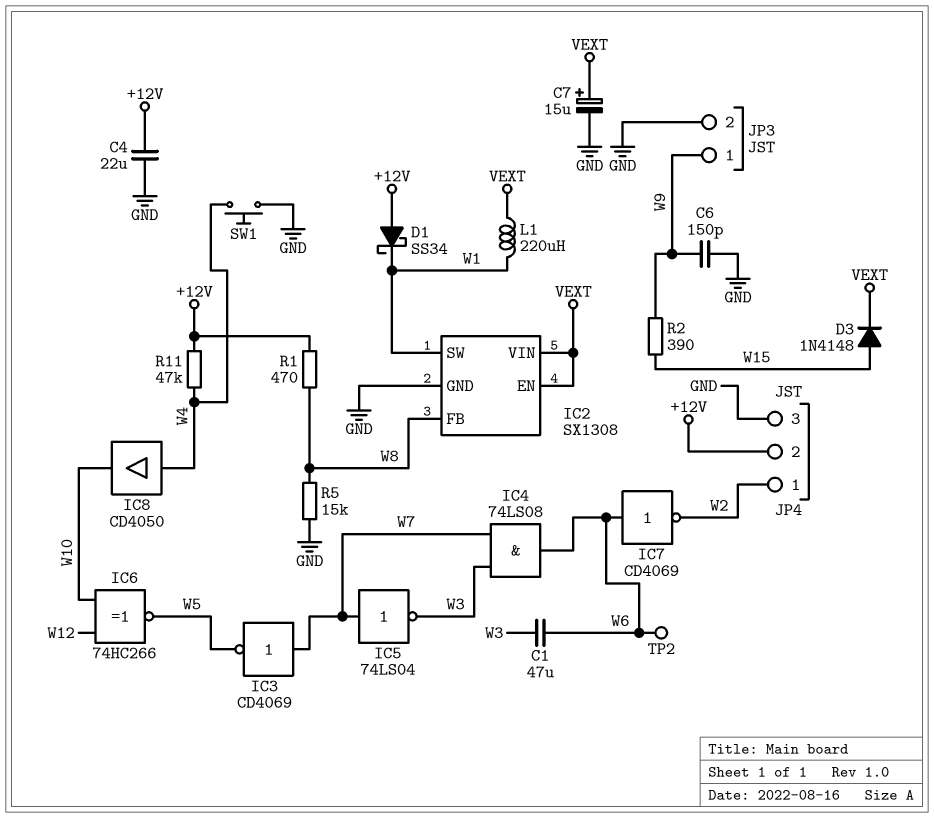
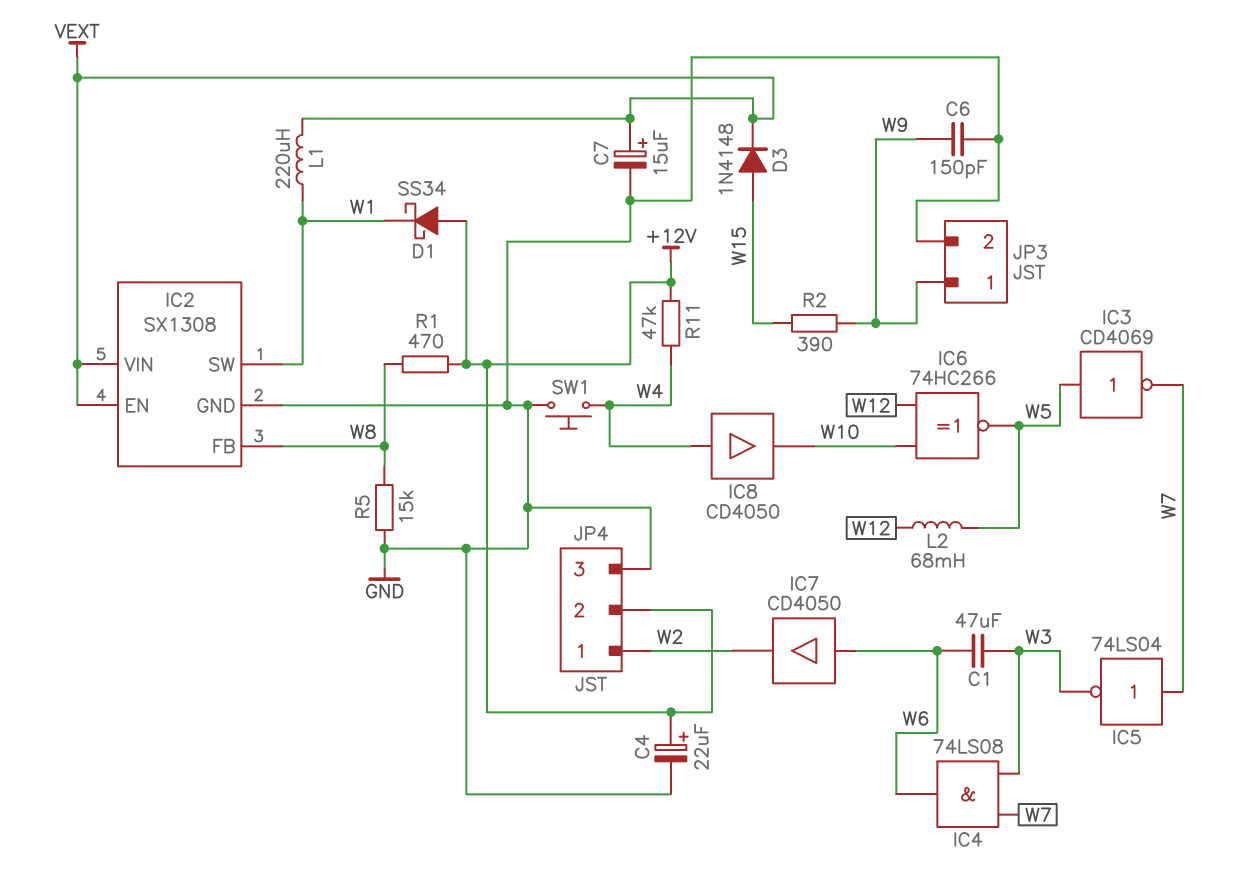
C4: 22uF (+12V, GND) -> 22uF (plus +12V, minus GND)
IC3: NOT CD4069 (in W7, out W5) -> NOT CD4069 (in W5, out W7)
IC7: NOT CD4069 (in W6, out W2) -> buffer CD4050 (in W6, out W2)
L2: none -> 68mH (W5, W12)
TP2: test point (W6) -> none

